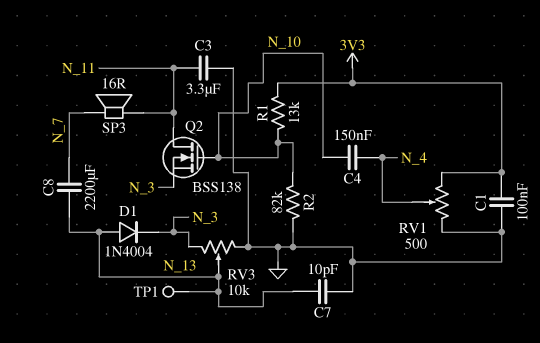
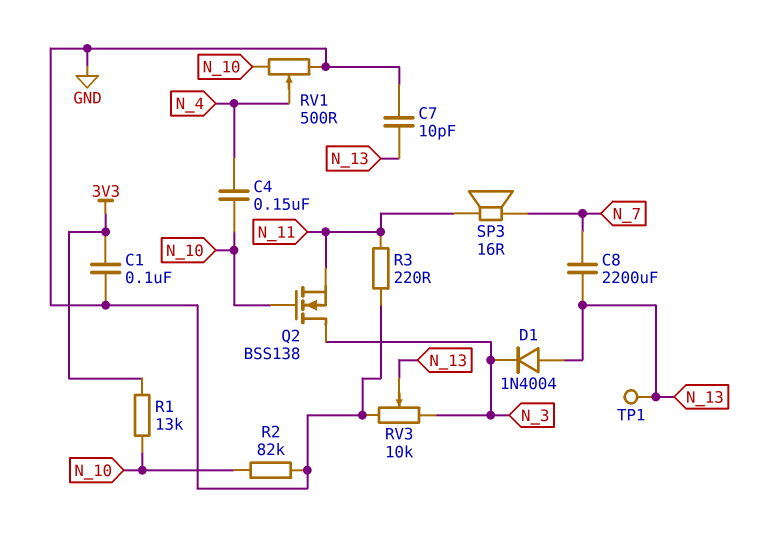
C3: 3.3uF (GND, N_11) -> none
Q2: NMOS BSS138 (G N_10, D N_11, S N_3) -> NMOS BSS138 (G N_10, D N_3, S N_11)
R3: none -> 220 (GND, N_11)
RV1: 500 (3V3, GND, wiper N_4) -> 500 (GND, N_10, wiper N_4)

